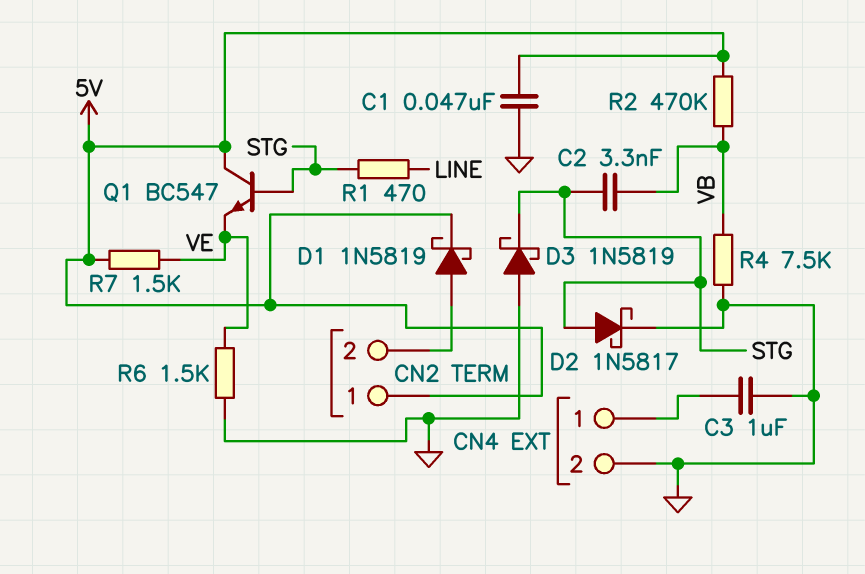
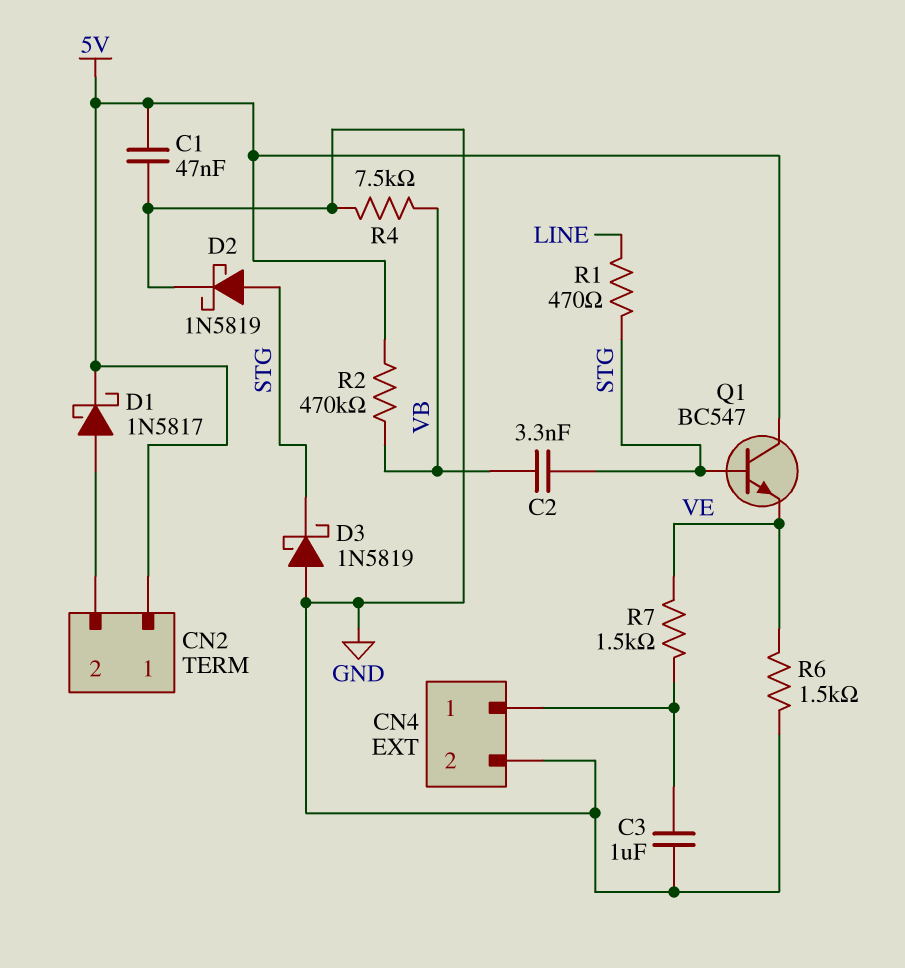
D1: schottky 1N5819 (A CN2/2, K 5V) -> schottky 1N5817 (A CN2/2, K 5V)
D2: schottky 1N5817 (A STG, K GND) -> schottky 1N5819 (A STG, K GND)
R7: 1.5k (5V, VE) -> 1.5k (CN4/1, VE)

